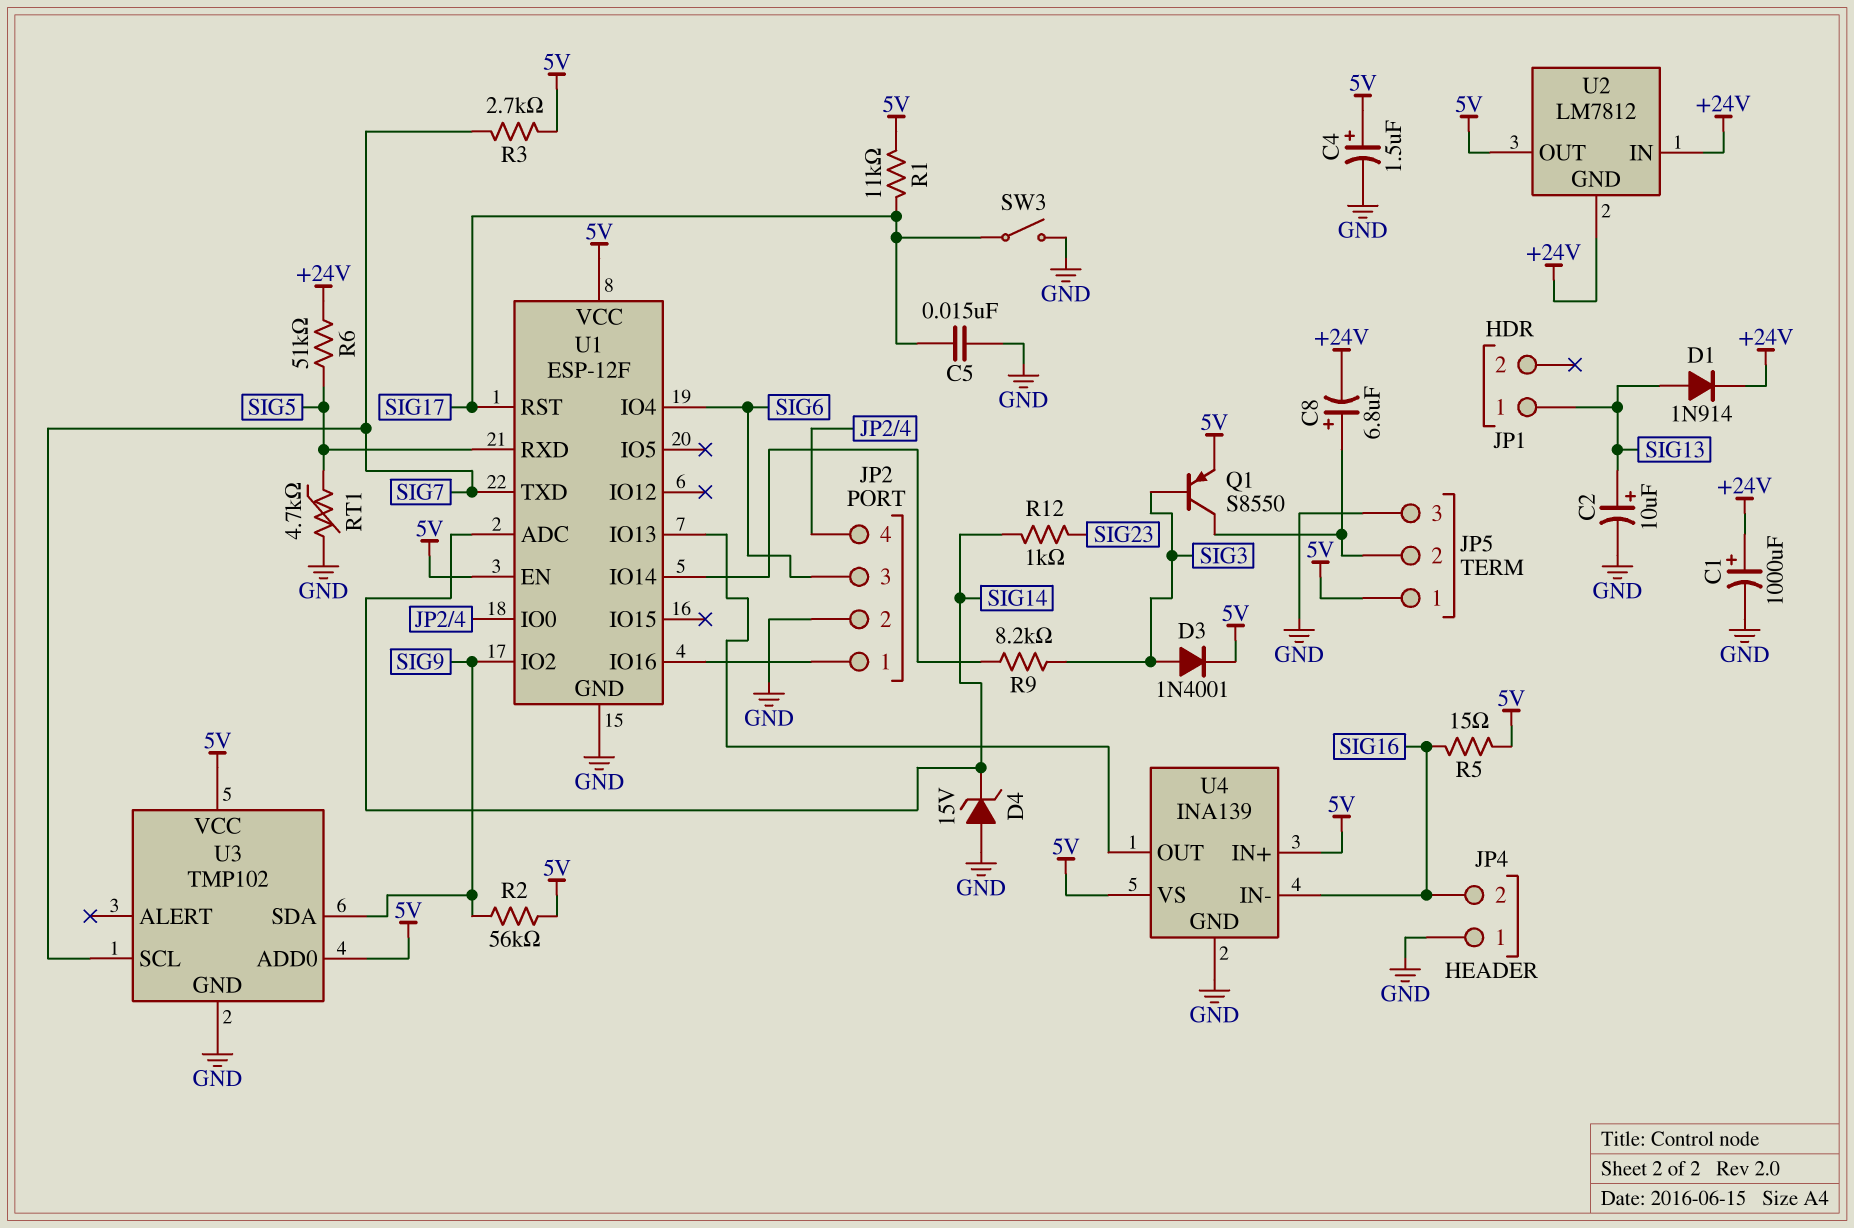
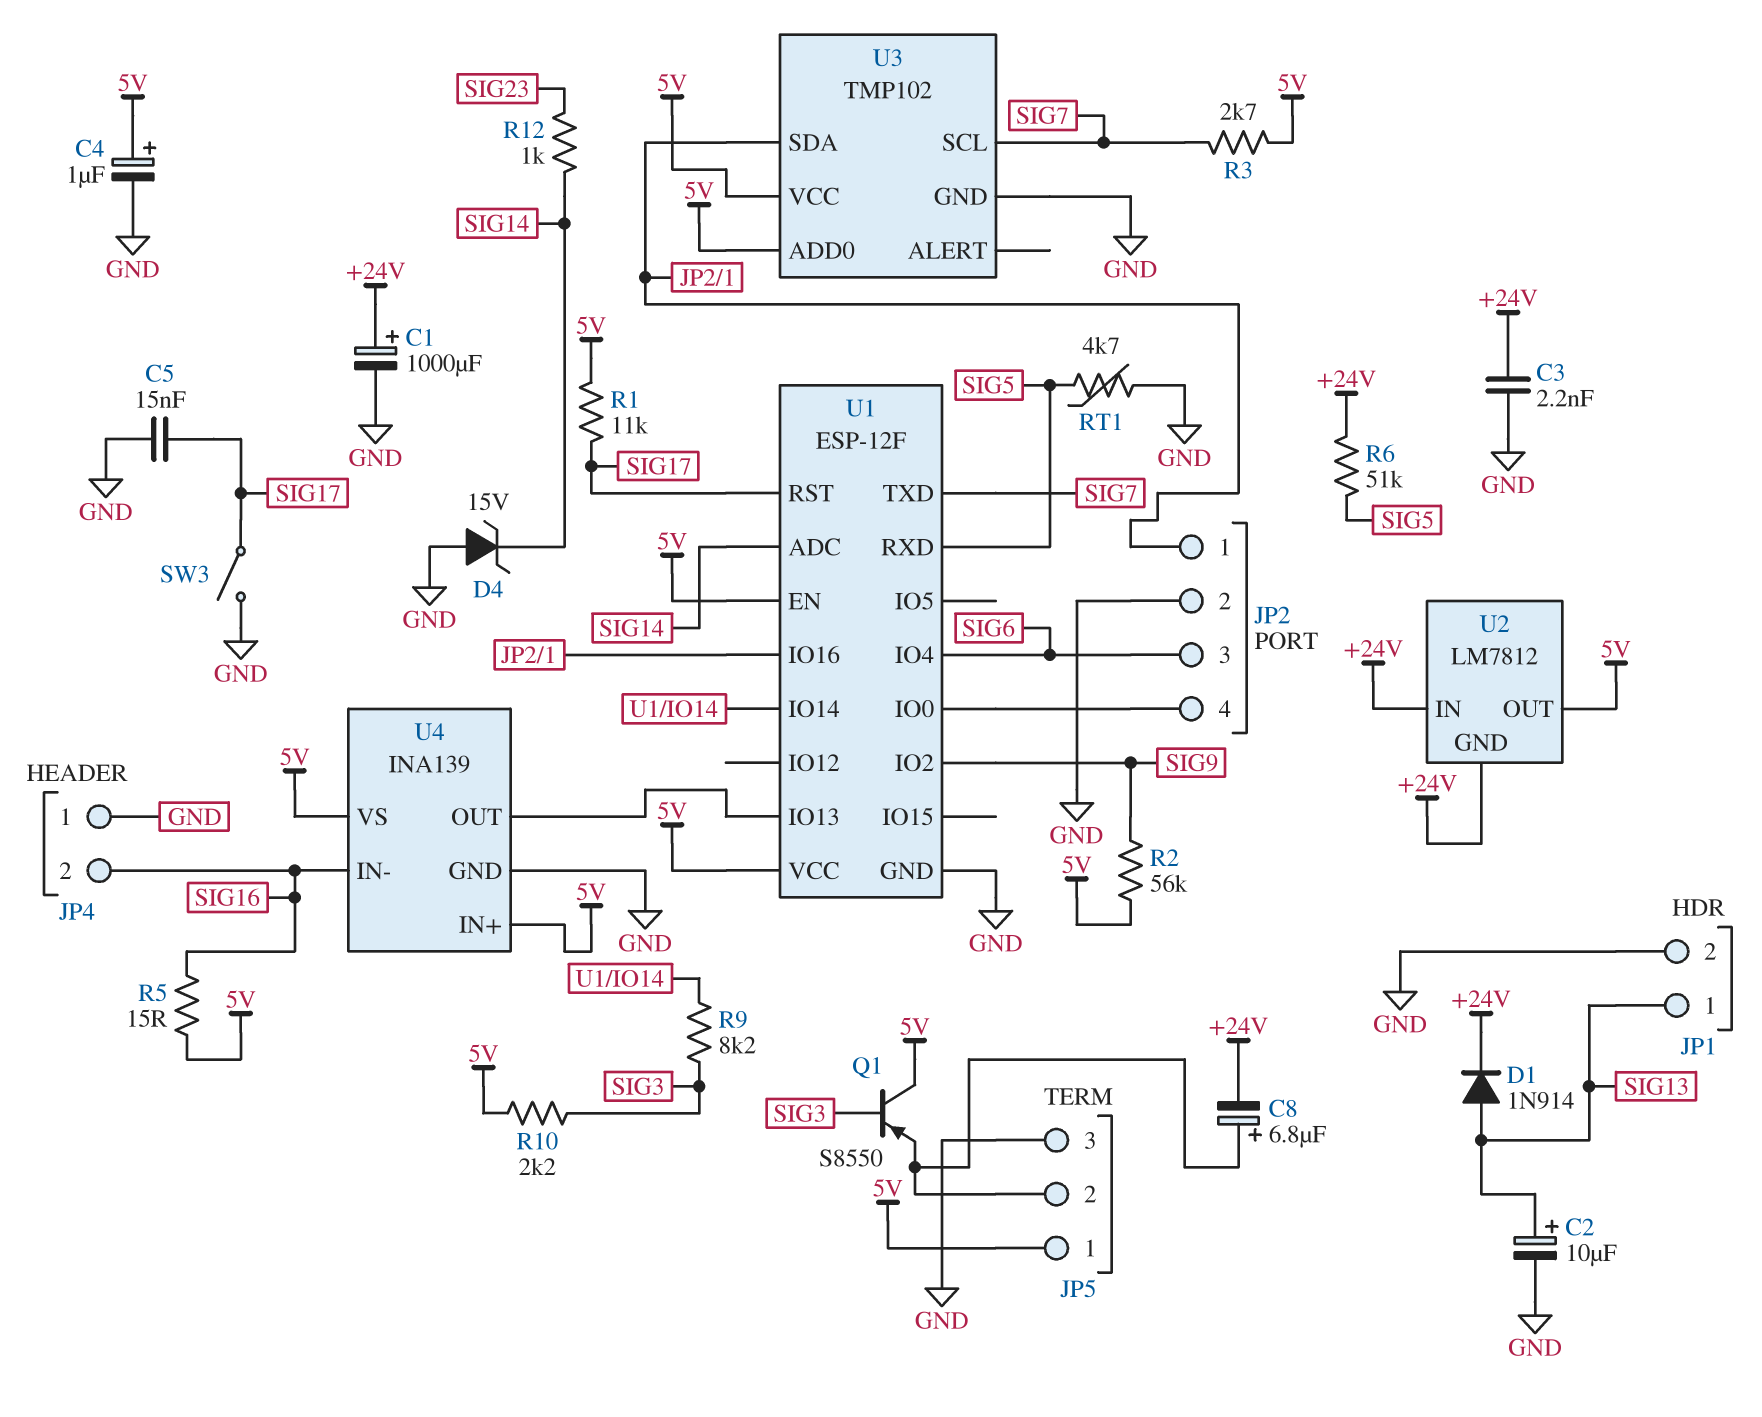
C3: none -> 2.2nF (+24V, GND)
C4: 1.5uF (plus 5V, minus GND) -> 1uF (plus 5V, minus GND)
D3: diode 1N4001 (A SIG3, K 5V) -> none
JP1 pin 2: none -> GND
Q1: PNP S8550 (B SIG3, C JP5/2, E 5V) -> PNP S8550 (B SIG3, C 5V, E JP5/2)
R10: none -> 2.2k (5V, SIG3)
U3 pin SDA: SIG9 -> JP2/1

